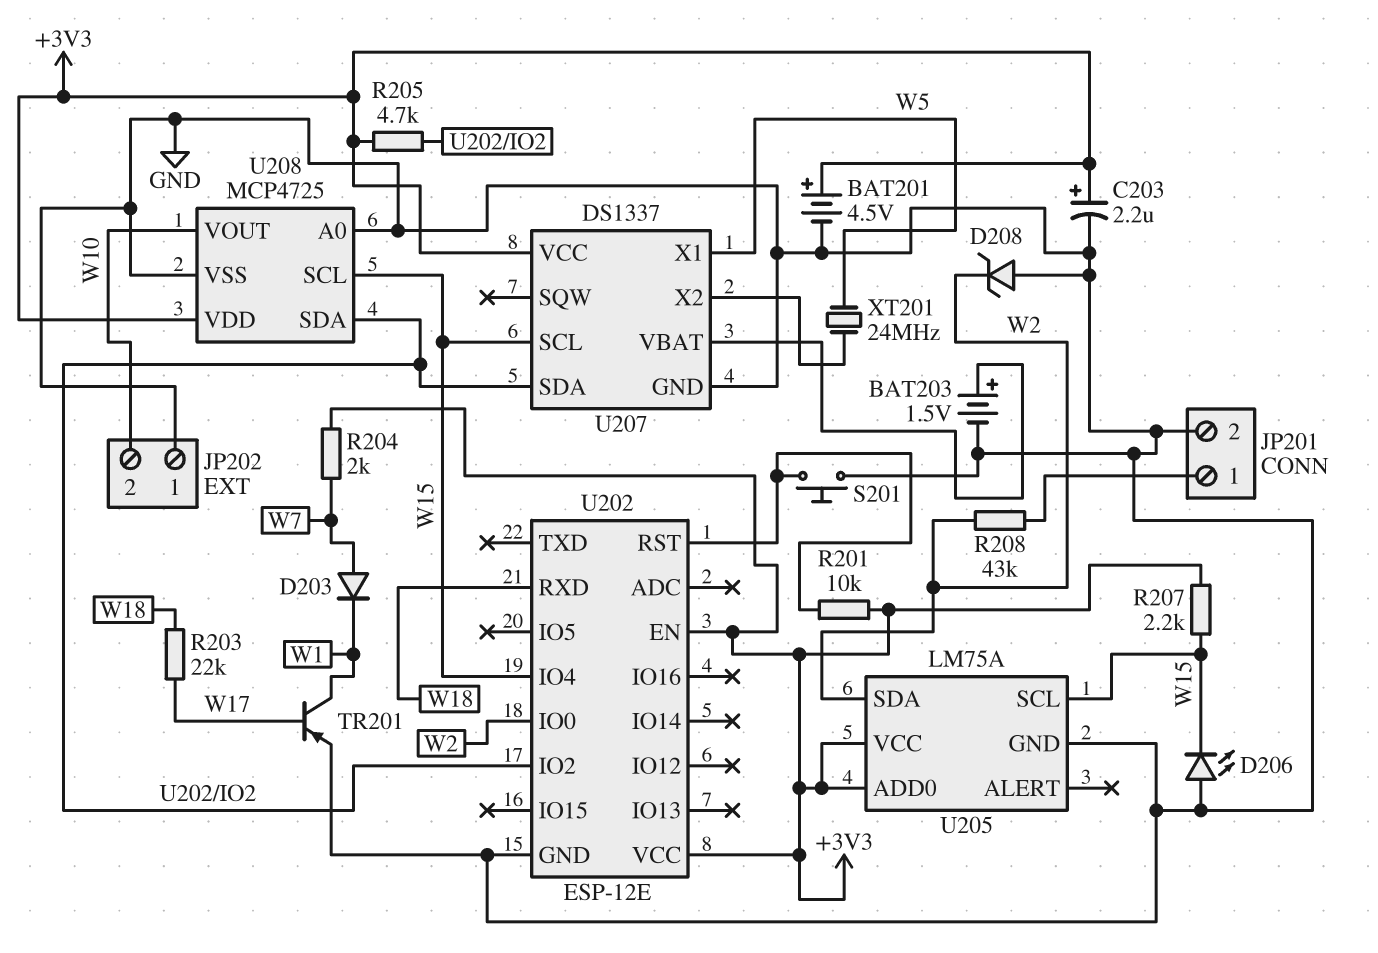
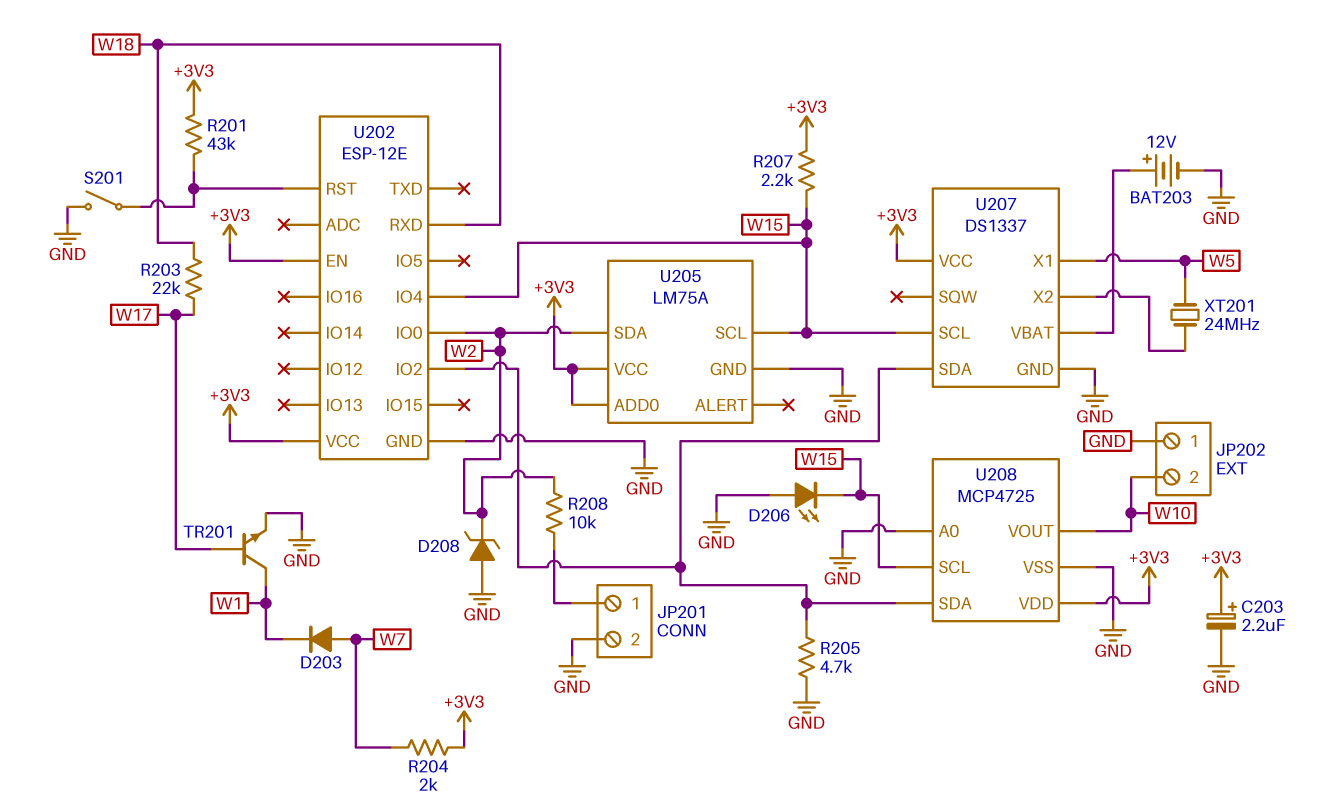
BAT201: 4.5V (plus +3V3, minus GND) -> none
BAT203: 1.5V (plus U207/VBAT, minus GND) -> 12V (plus U207/VBAT, minus GND)
R201: 10k (+3V3, U202/RST) -> 43k (+3V3, U202/RST)
R205: 4.7k (+3V3, U202/IO2) -> 4.7k (GND, U202/IO2)
R208: 43k (JP201/1, W2) -> 10k (JP201/1, W2)
S201: button (GND, U202/RST) -> switch (GND, U202/RST)
TR201: PNP (B W17, C W1, E GND) -> NPN (B W17, C W1, E GND)

